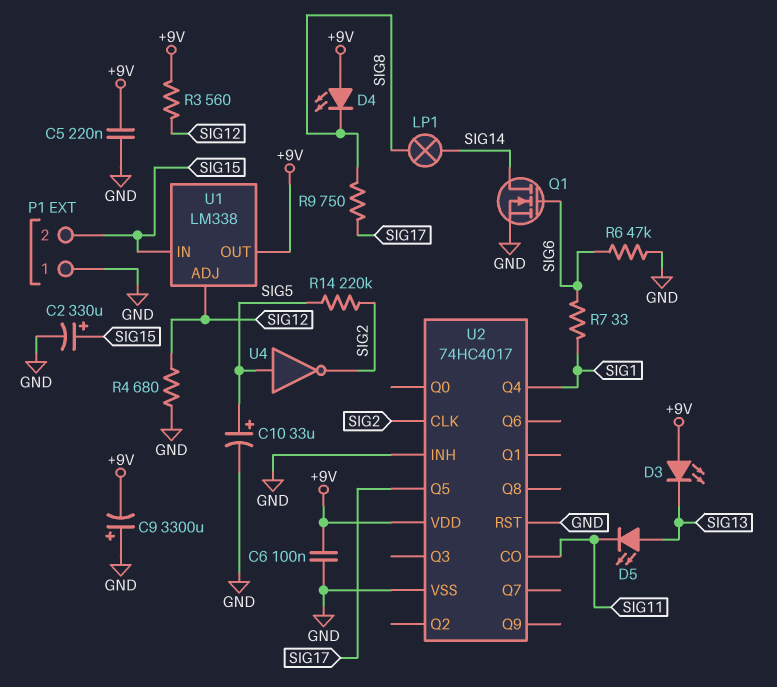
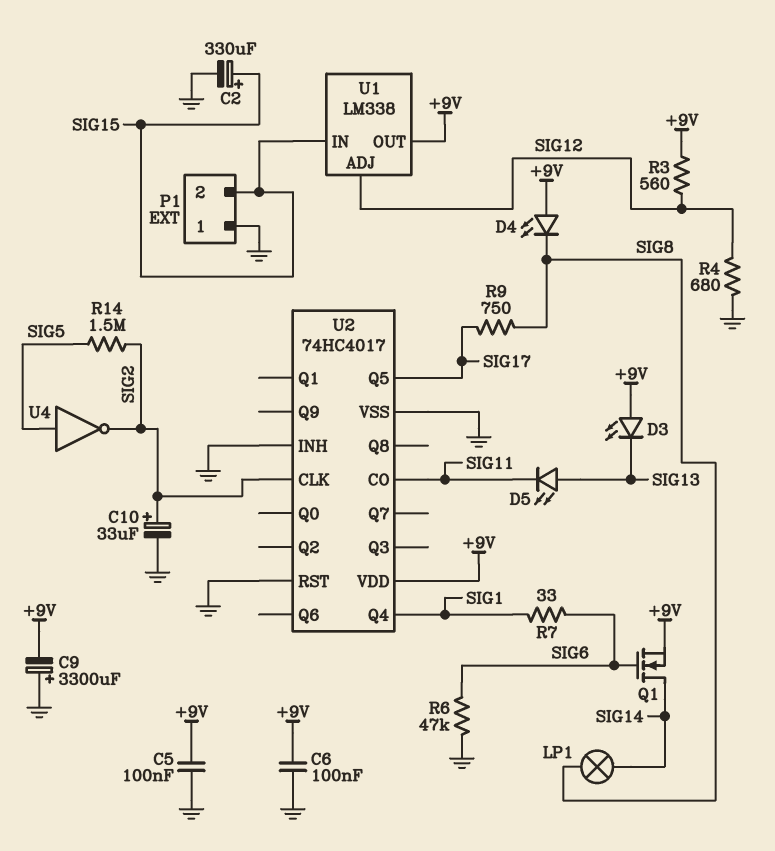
C5: 220nF (+9V, GND) -> 100nF (+9V, GND)
C10: 33uF (plus SIG5, minus GND) -> 33uF (plus SIG2, minus GND)
Q1: NMOS (G SIG6, D SIG14, S GND) -> NMOS (G SIG6, D SIG14, S +9V)
R14: 220k (SIG2, SIG5) -> 1.5M (SIG2, SIG5)

